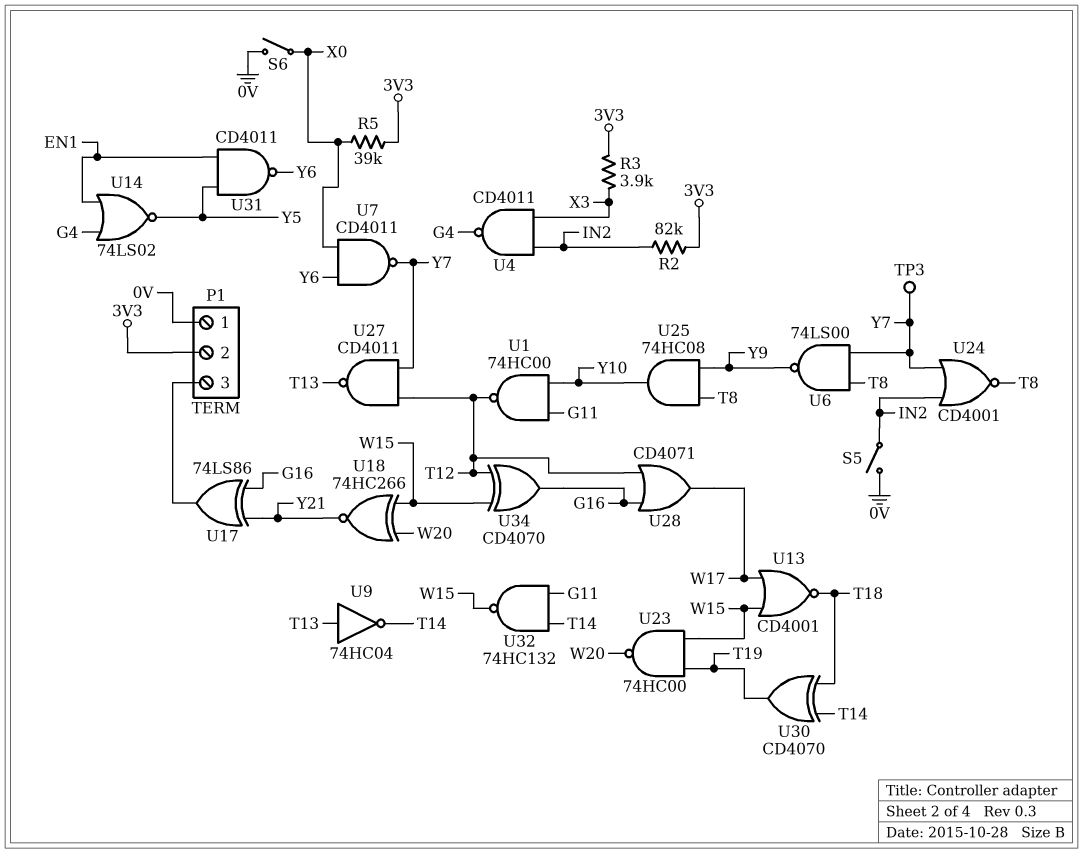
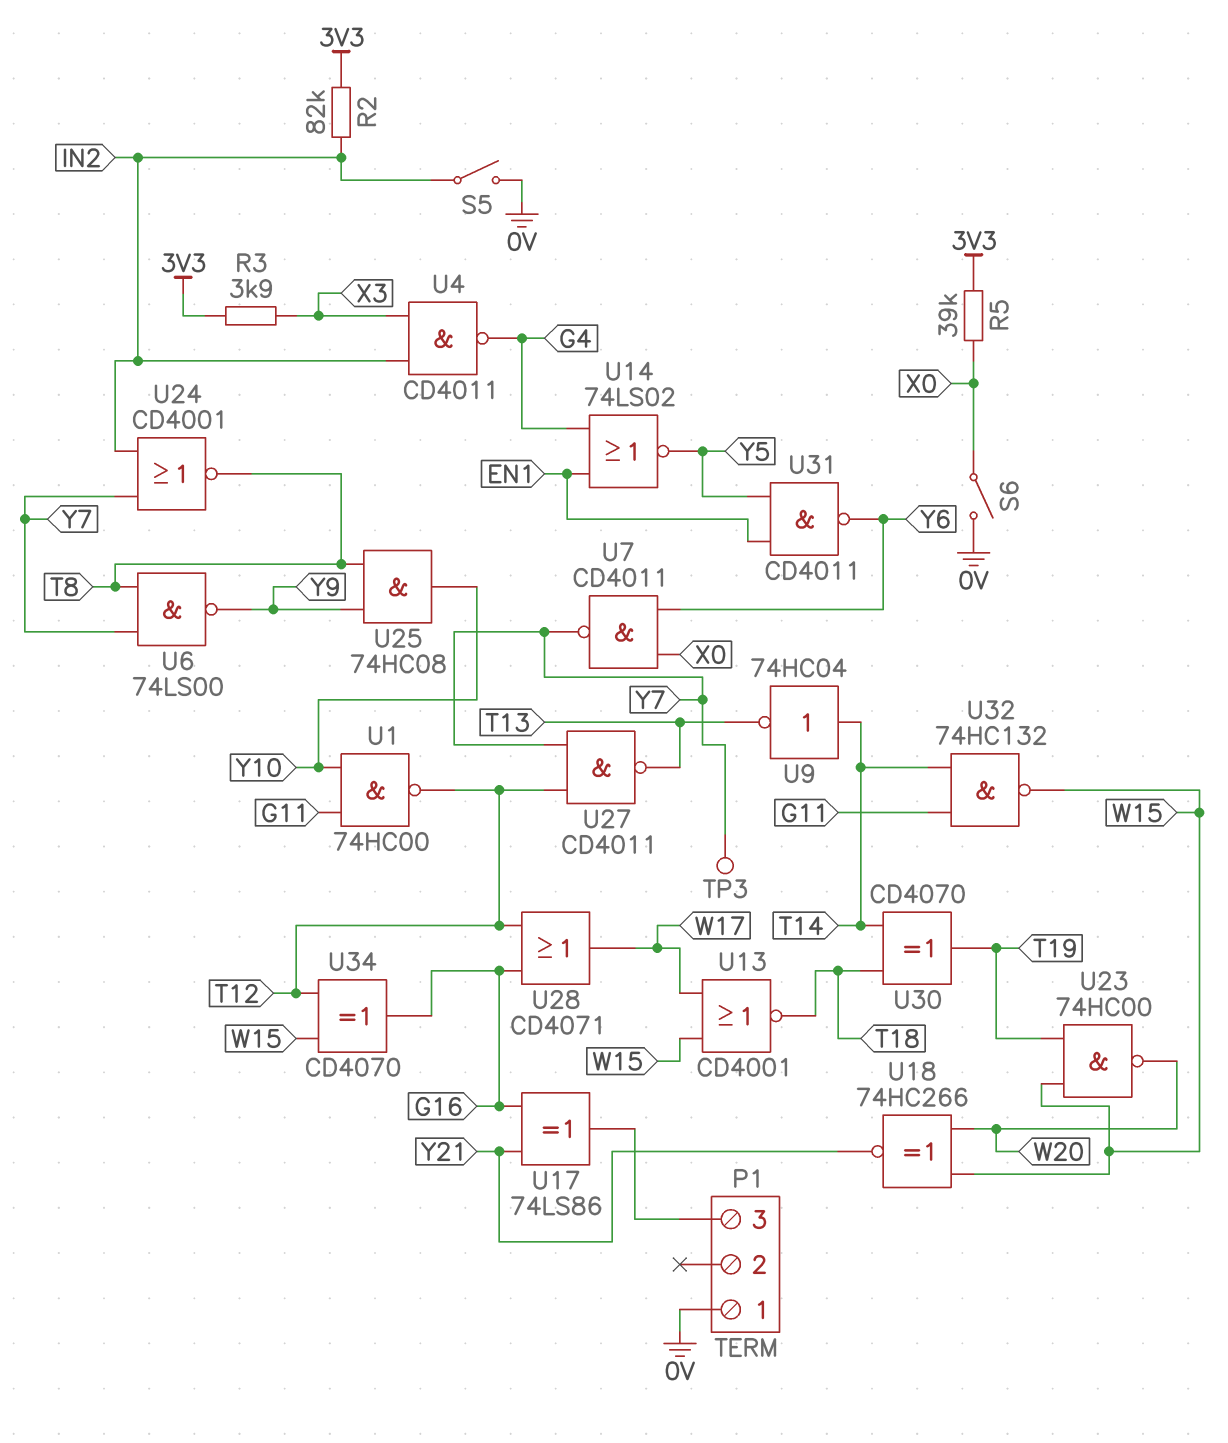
P1 pin 2: 3V3 -> none
U9: NOT 74HC04 (in T13, out T14) -> NOT 74HC04 (in T14, out T13)

